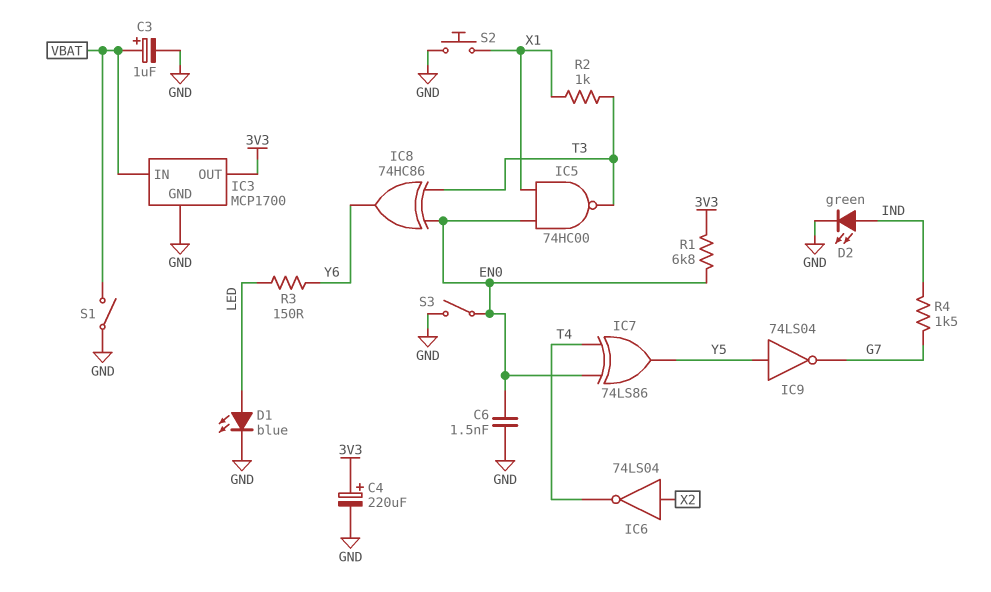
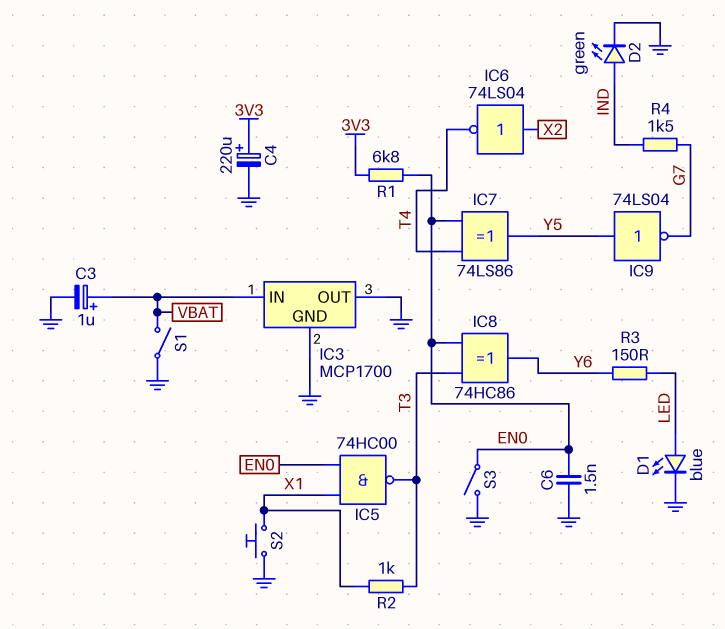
IC3 pin OUT: 3V3 -> GND

